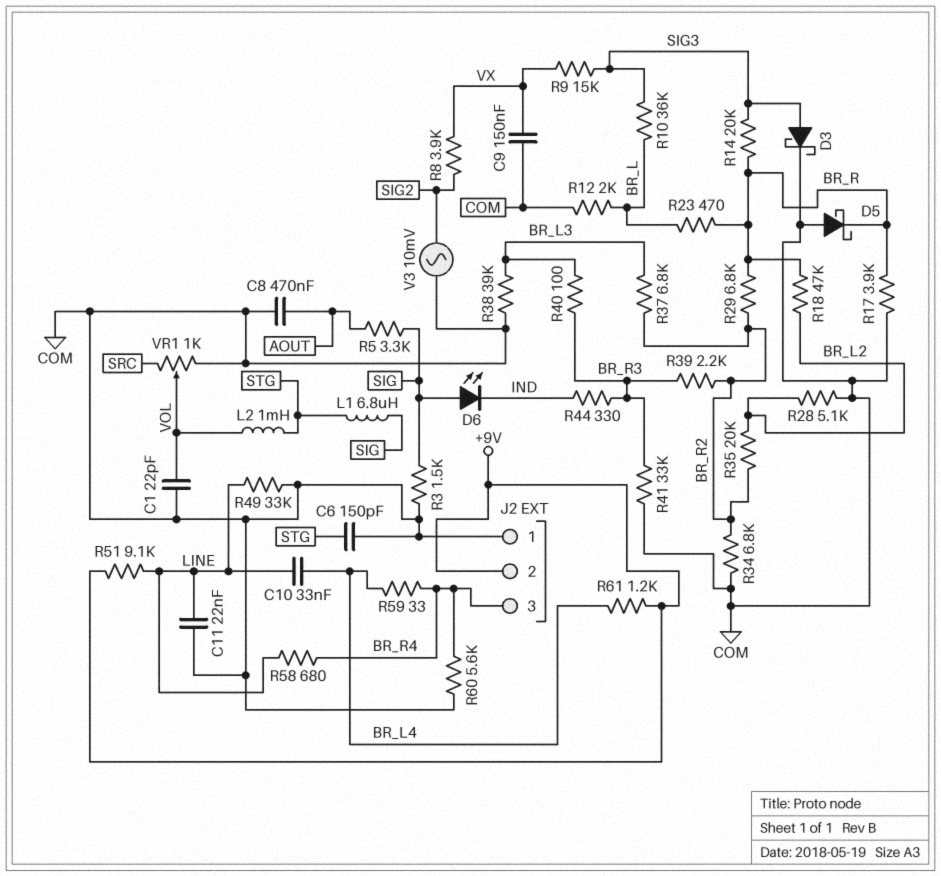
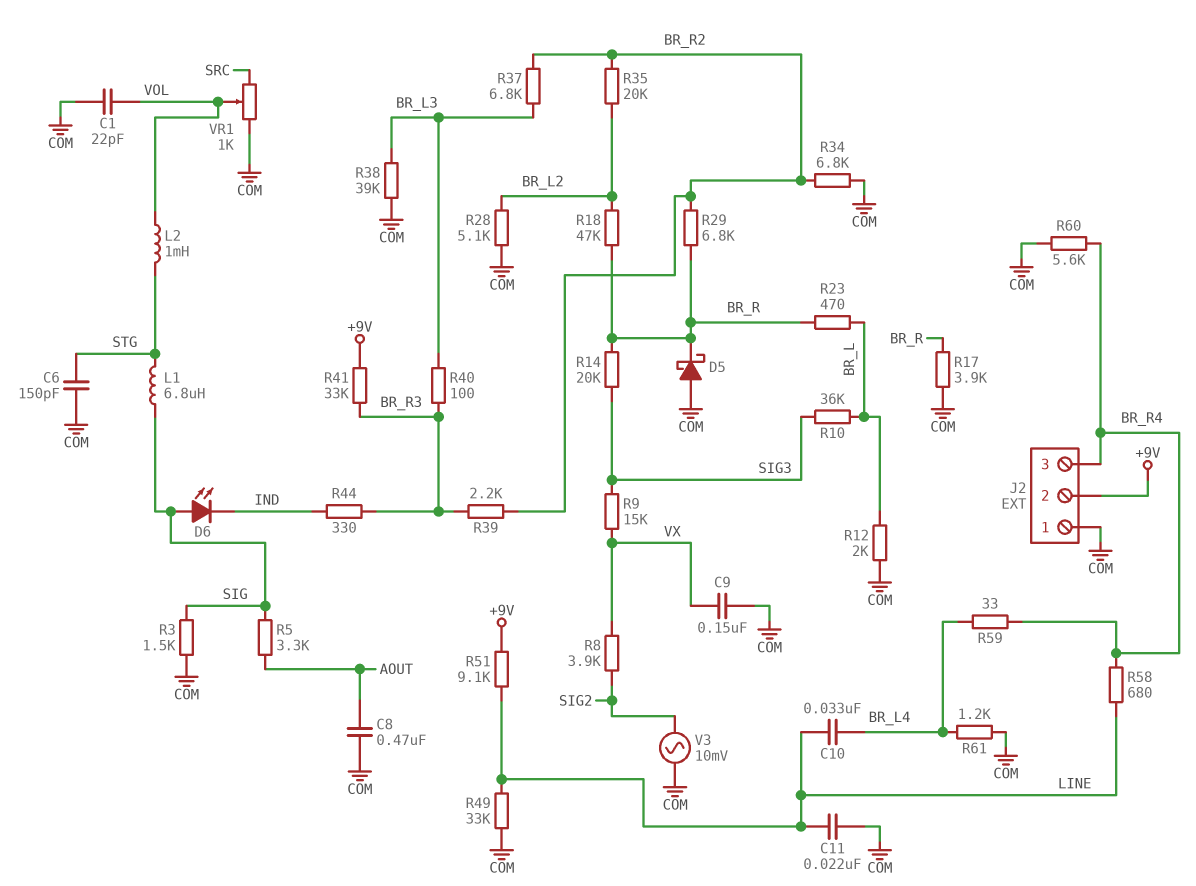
D3: schottky (A SIG3, K COM) -> none
R41: 33k (BR_R3, COM) -> 33k (+9V, BR_R3)
R61: 1.2k (+9V, BR_L4) -> 1.2k (BR_L4, COM)

